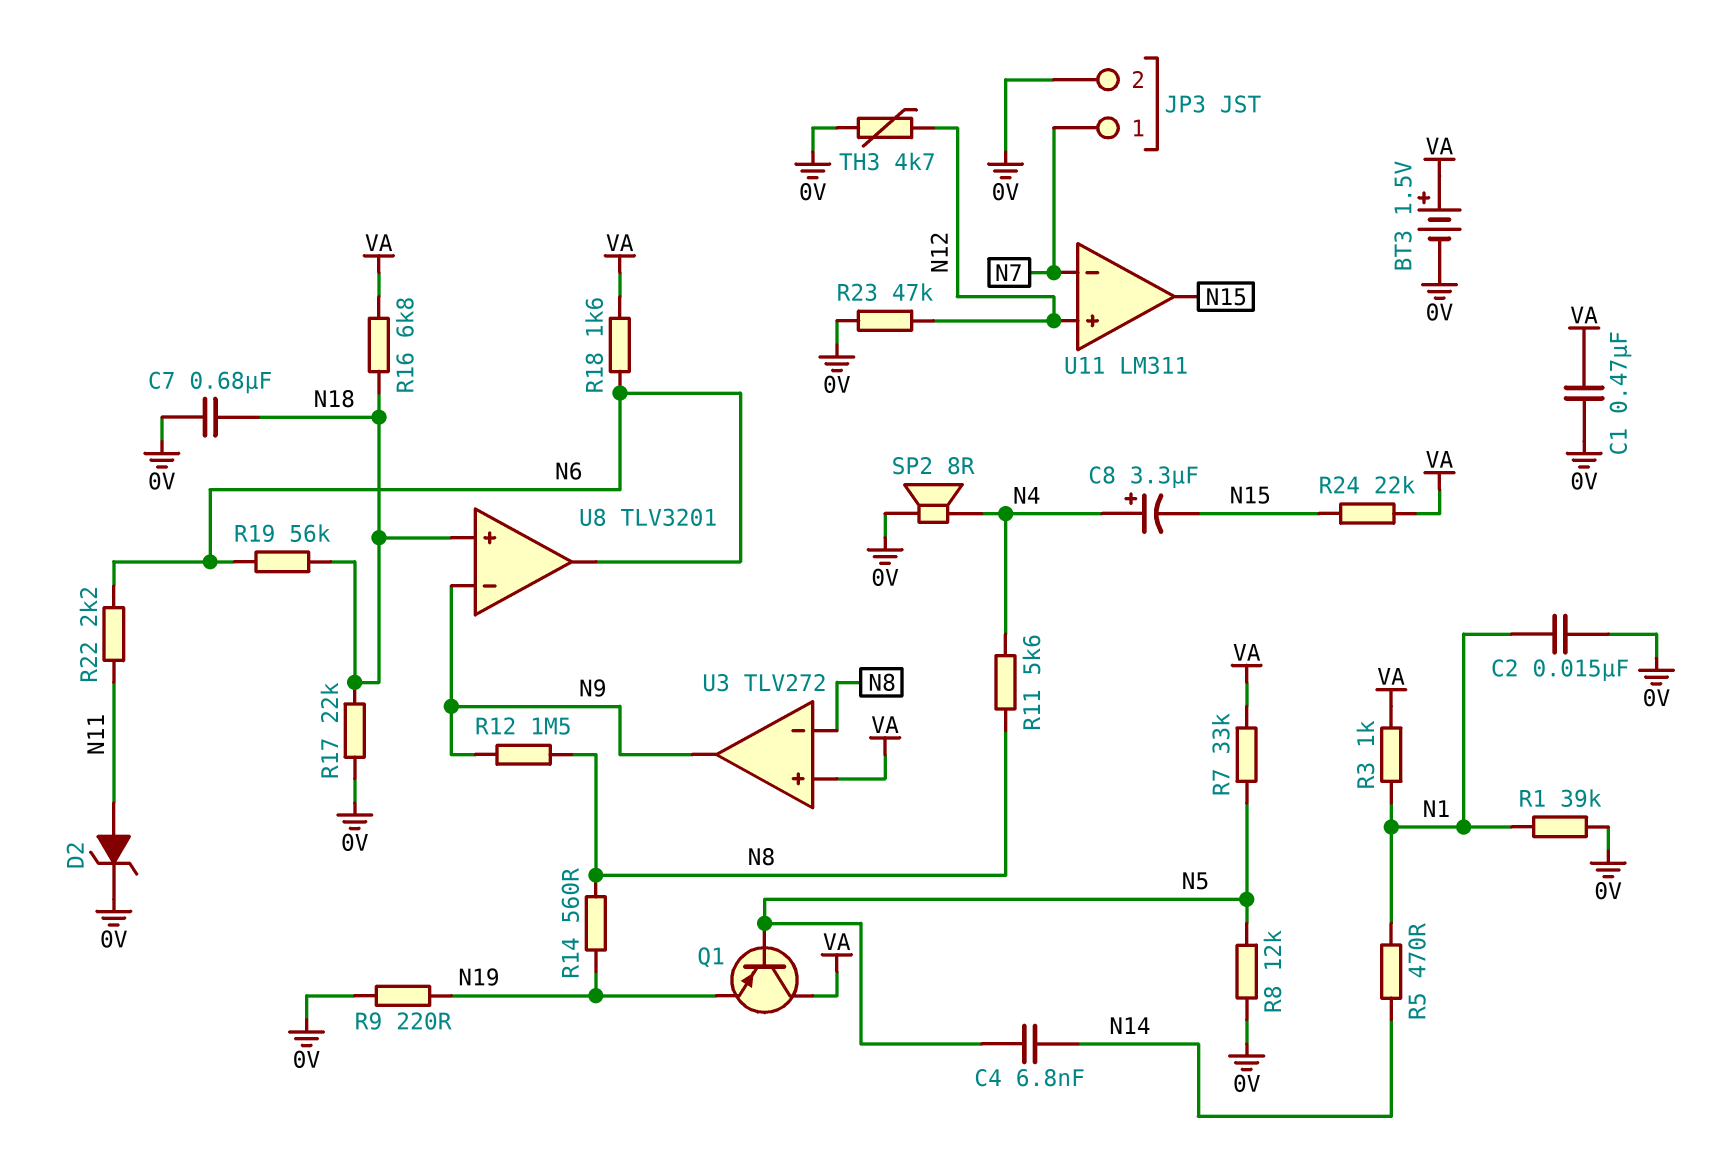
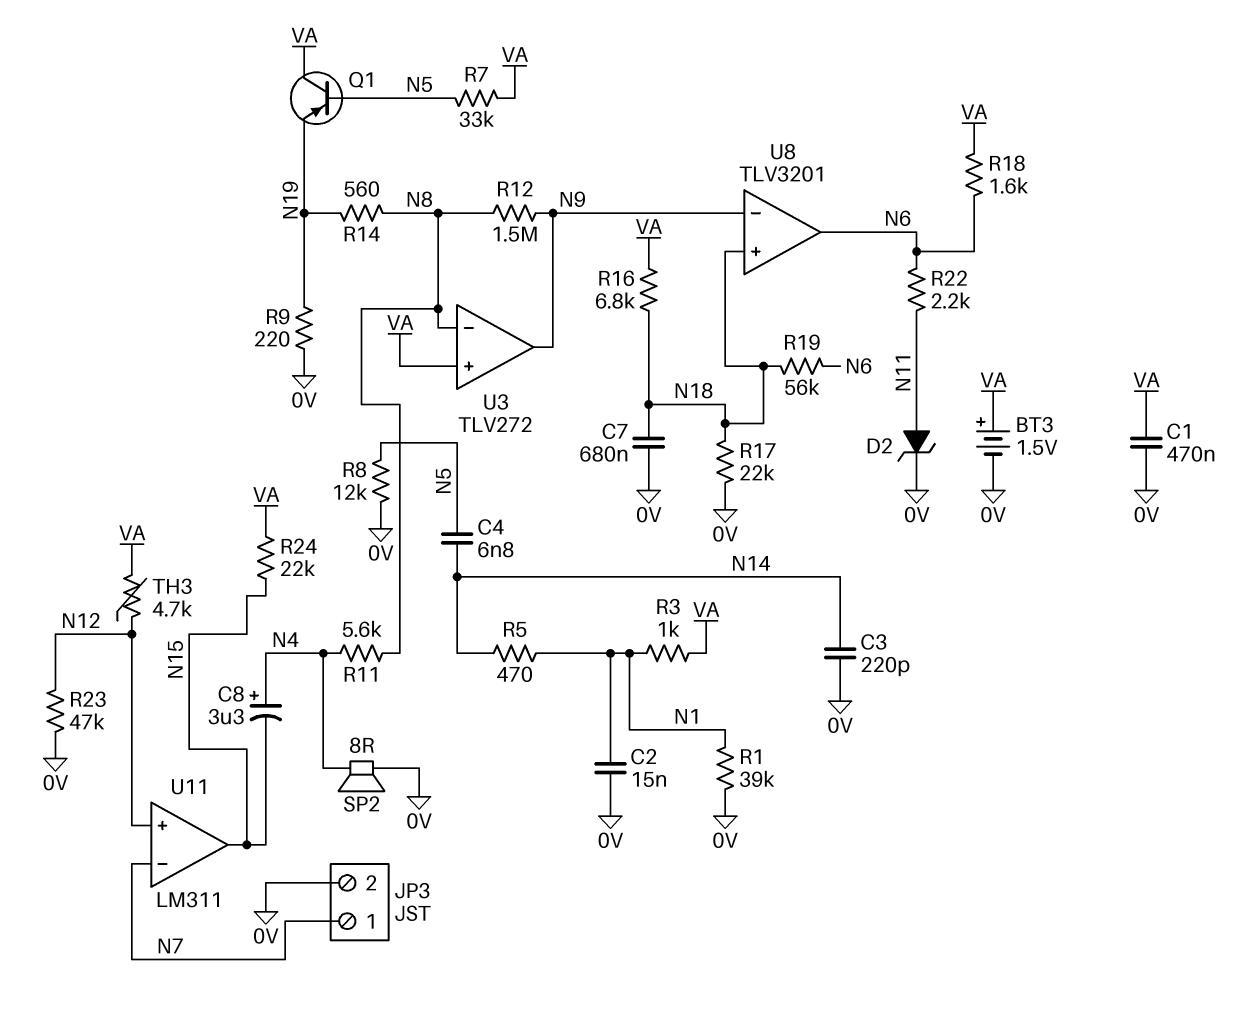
C3: none -> 220pF (0V, N14)
TH3: 4.7k (0V, N12) -> 4.7k (N12, VA)

